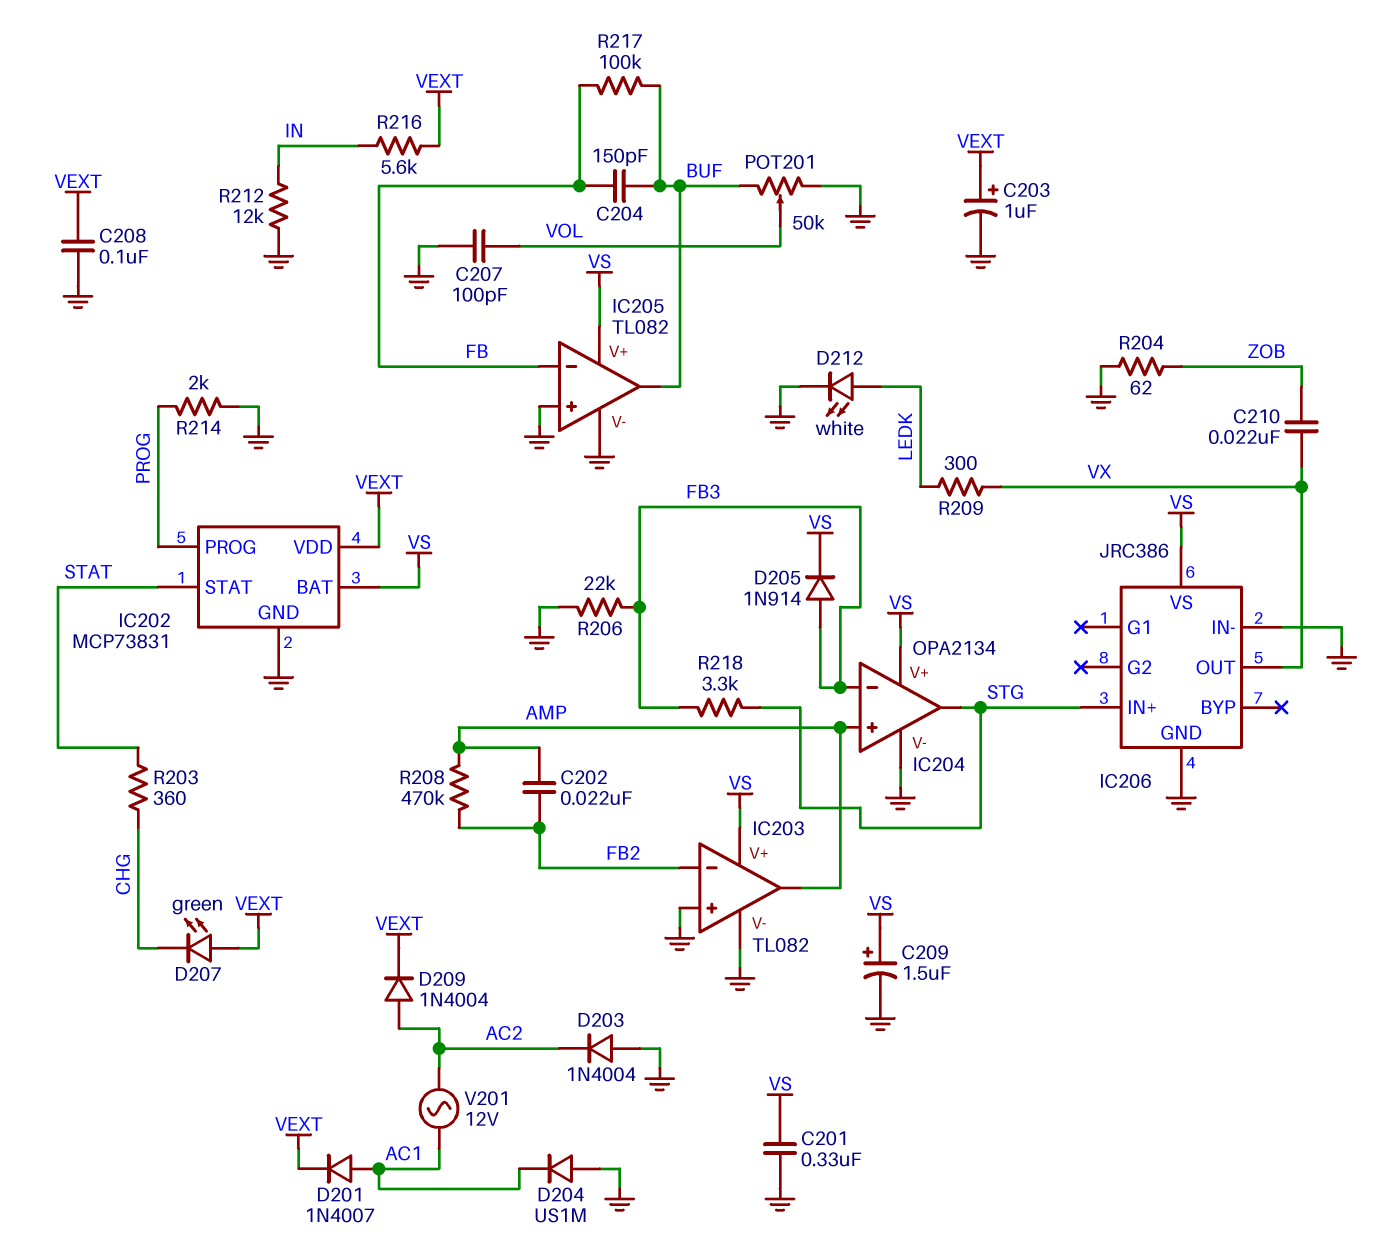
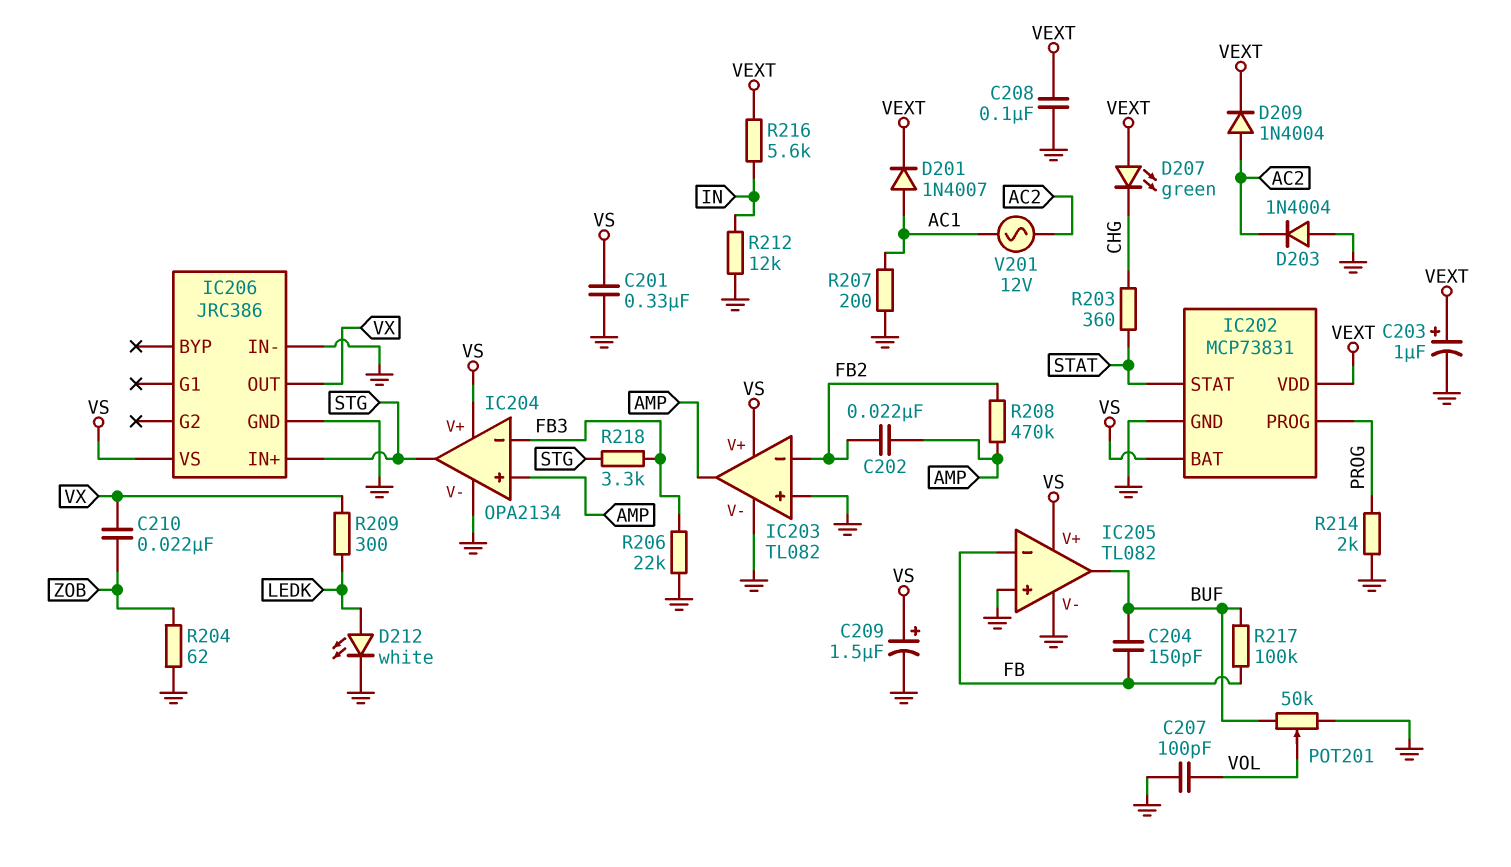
D204: diode US1M (A GND, K AC1) -> none
D205: diode 1N914 (A FB3, K VS) -> none
R207: none -> 200 (AC1, GND)

